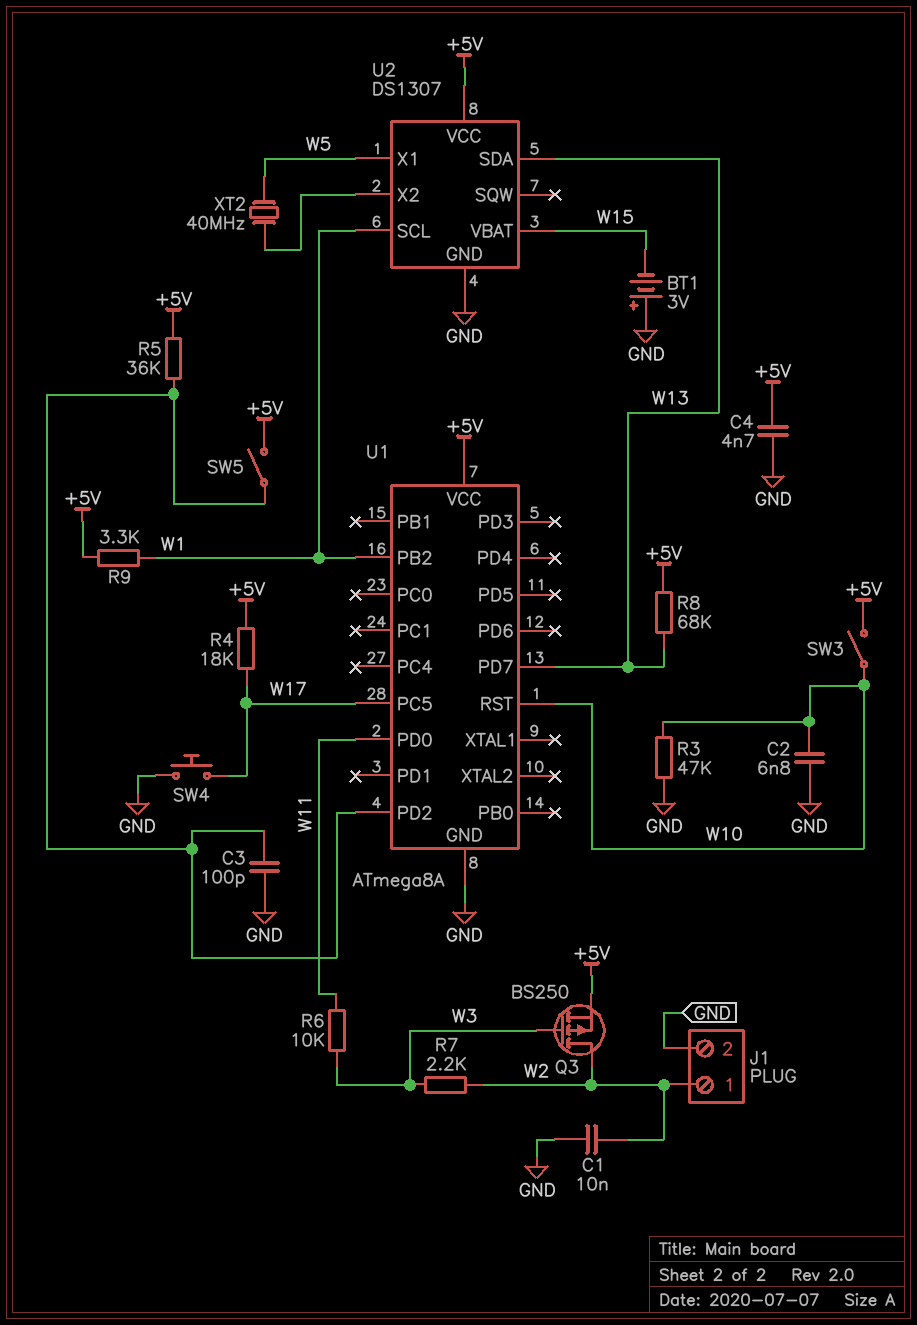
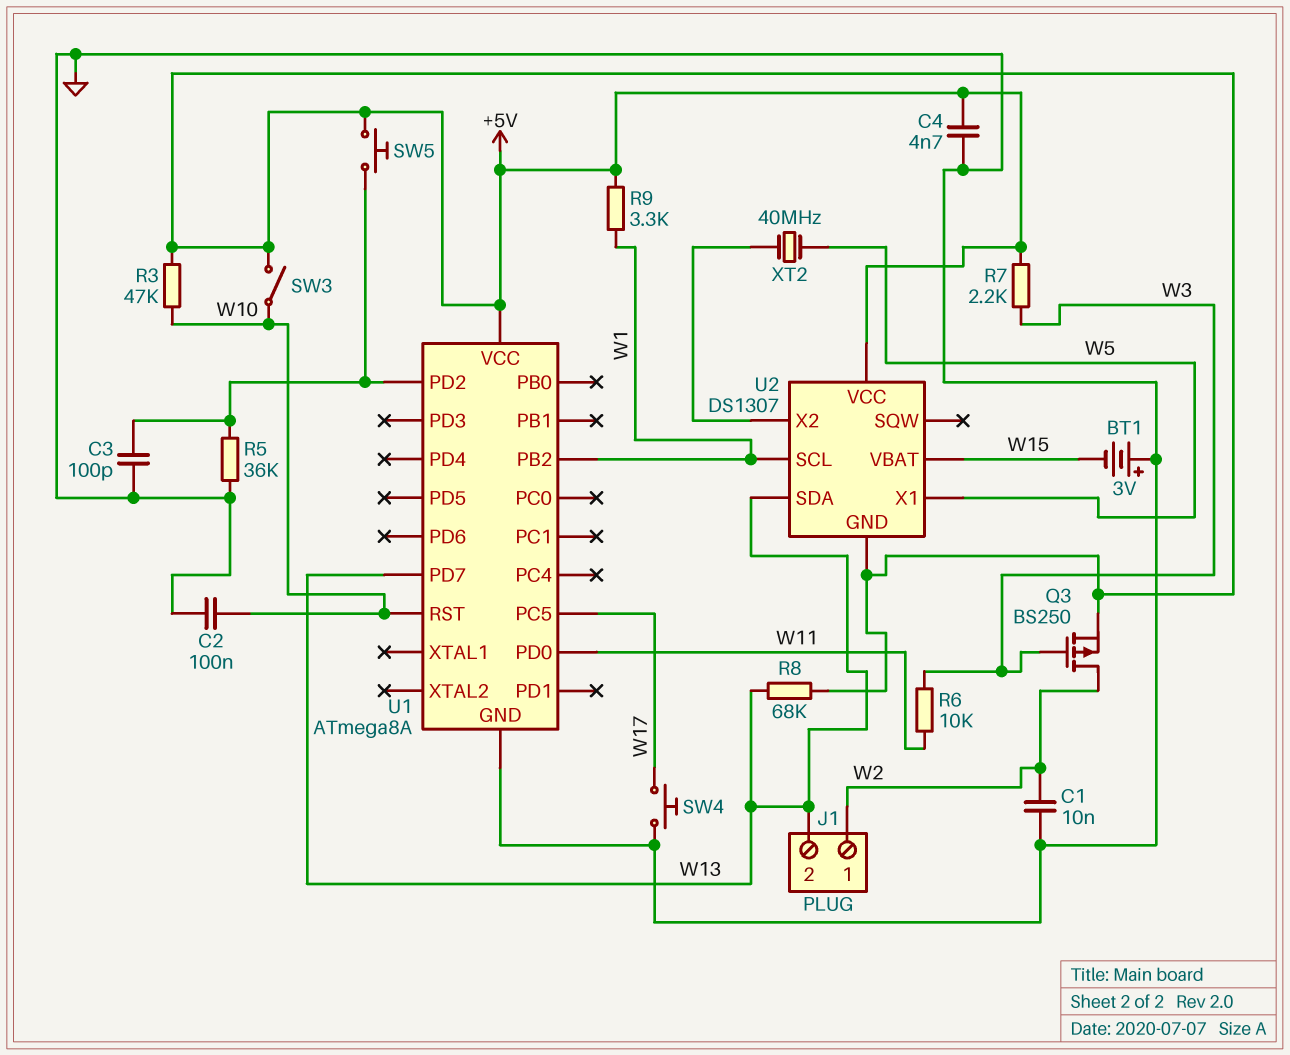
C2: 6.8nF (GND, W10) -> 100nF (GND, W10)
J1 pin 2: GND -> W13
R3: 47k (GND, W10) -> 47k (+5V, W10)
R4: 18k (+5V, W17) -> none
R5: 36k (+5V, U1/PD2) -> 36k (GND, U1/PD2)
R7: 2.2k (W2, W3) -> 2.2k (+5V, W3)
SW5: switch (+5V, U1/PD2) -> button (+5V, U1/PD2)
U2 pin GND: GND -> +5V

